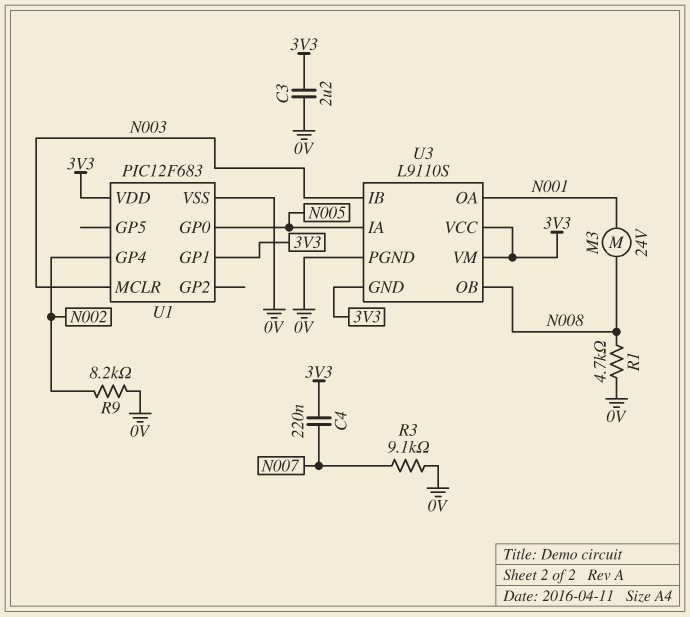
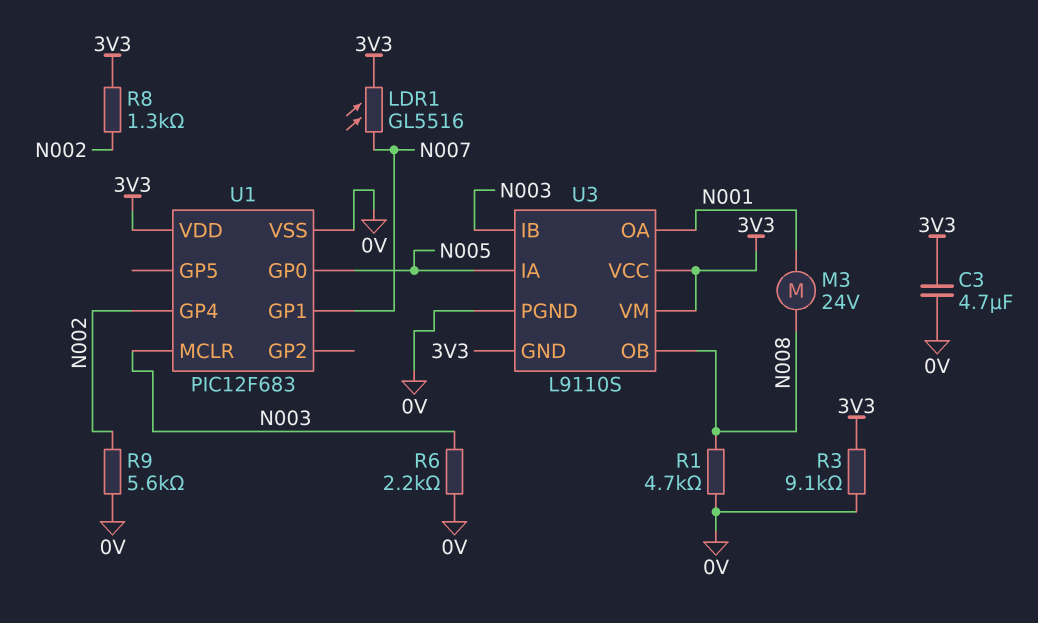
C3: 2.2uF (0V, 3V3) -> 4.7uF (0V, 3V3)
C4: 220nF (3V3, N007) -> none
LDR1: none -> GL5516 (3V3, N007)
R3: 9.1k (0V, N007) -> 9.1k (0V, 3V3)
R6: none -> 2.2k (0V, N003)
R8: none -> 1.3k (3V3, N002)
R9: 8.2k (0V, N002) -> 5.6k (0V, N002)
U1 pin GP1: 3V3 -> N007

